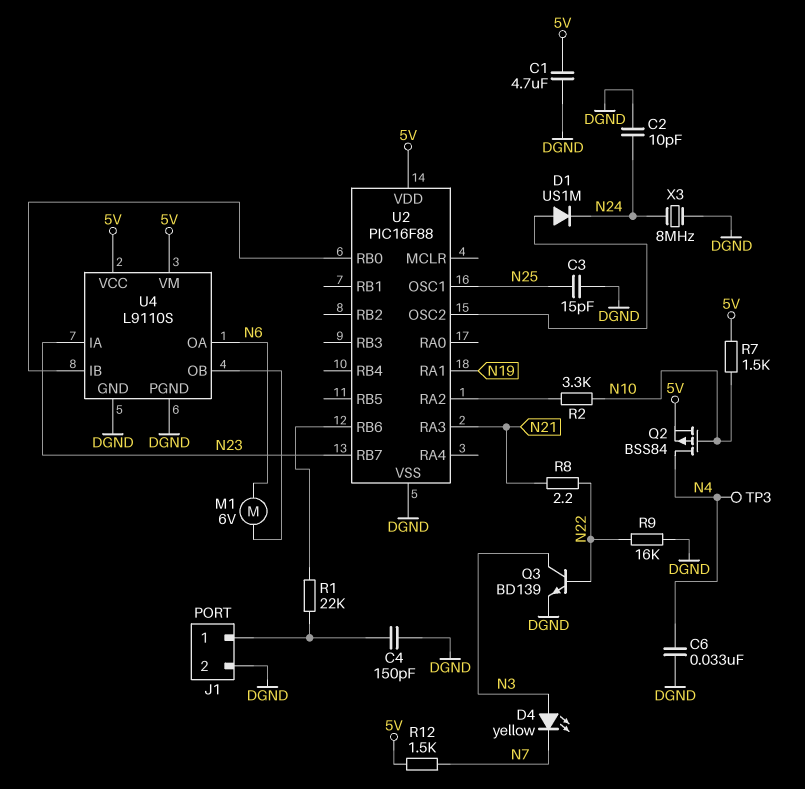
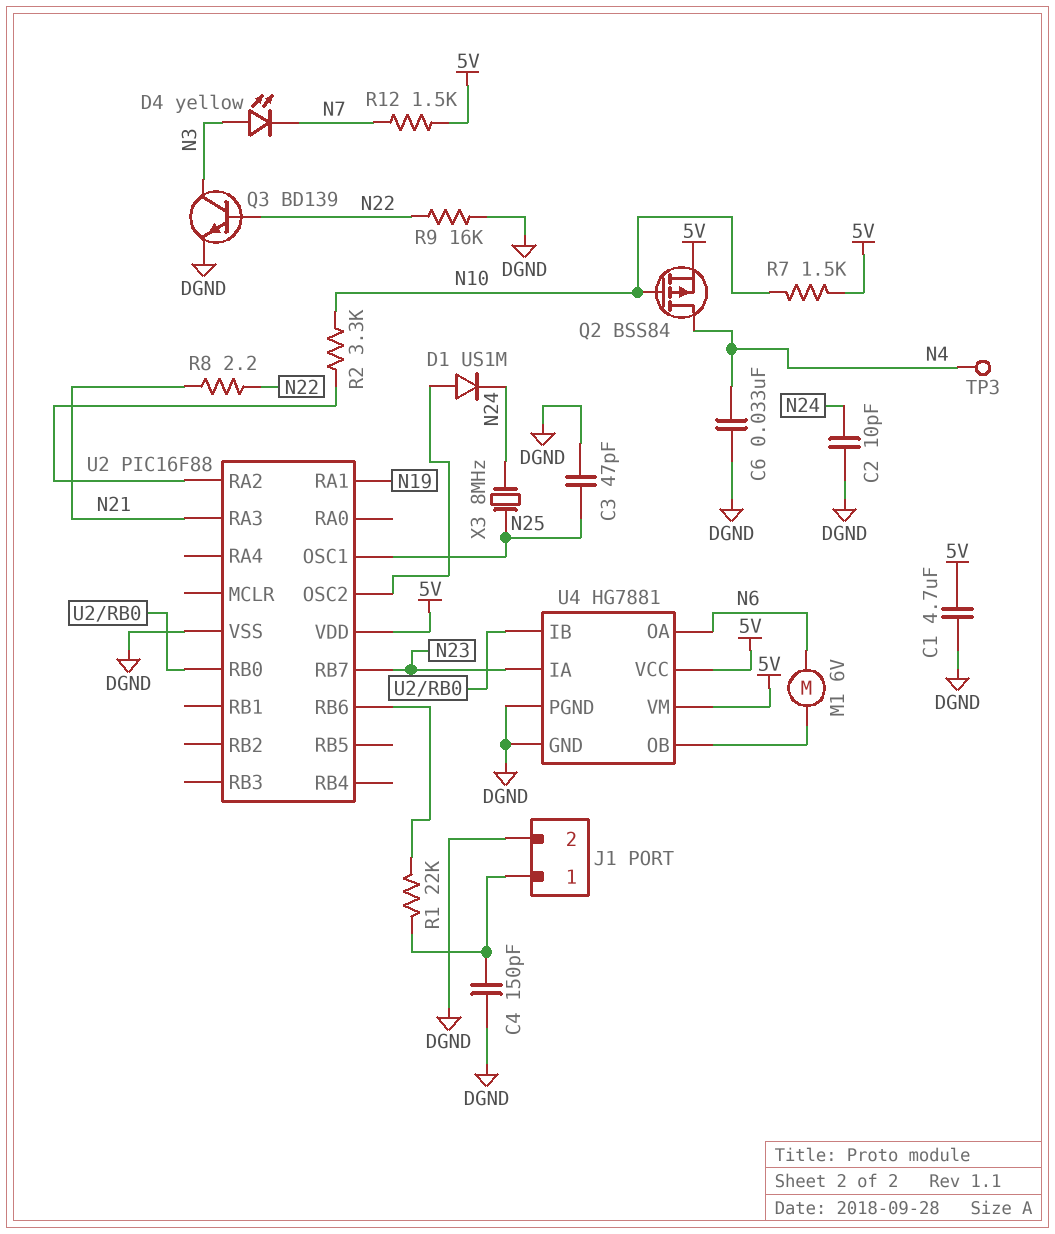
C3: 15pF (DGND, N25) -> 47pF (DGND, N25)
U4: L9110S -> HG7881
X3: 8MHz (DGND, N24) -> 8MHz (N24, N25)

